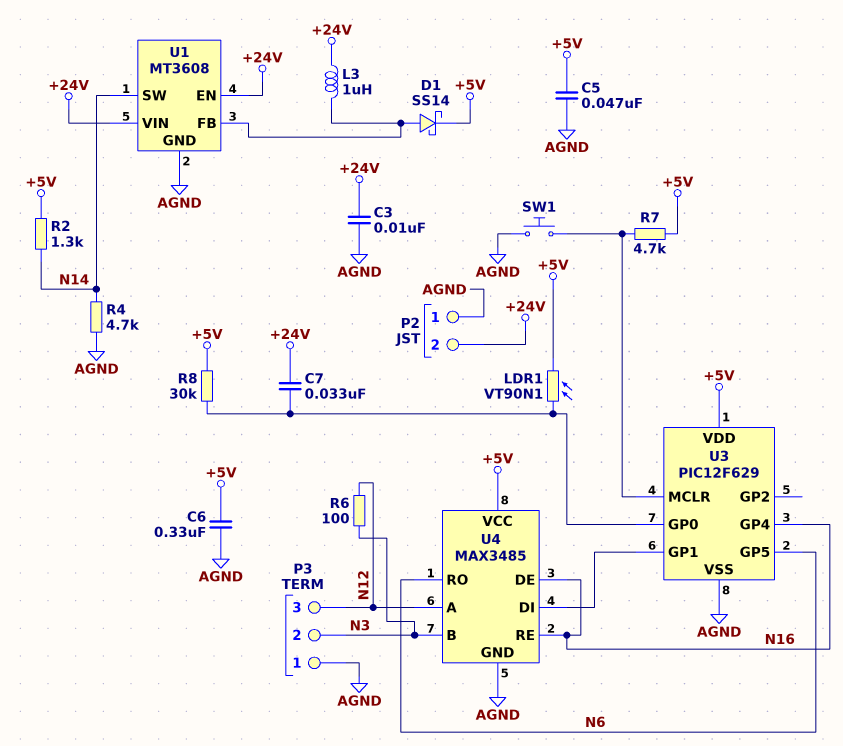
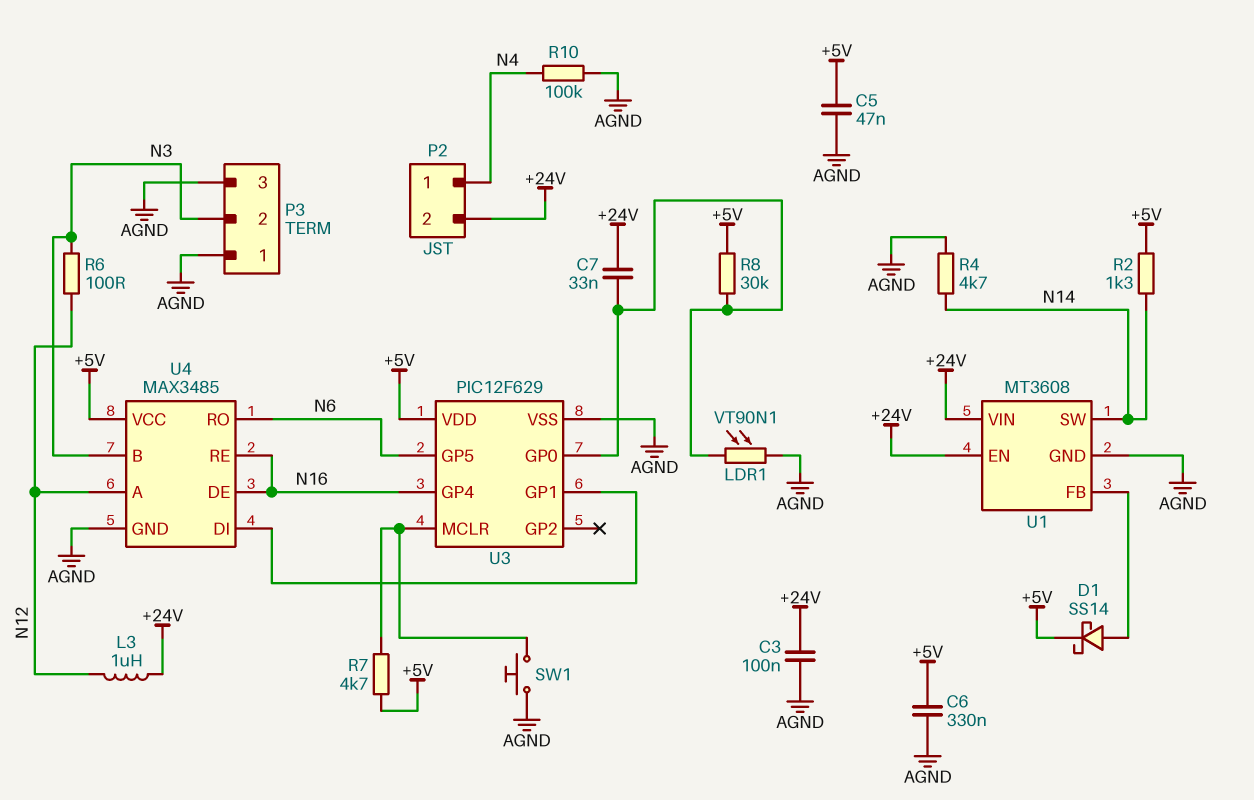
C3: 10nF (+24V, AGND) -> 100nF (+24V, AGND)
L3: 1uH (+24V, U1/FB) -> 1uH (+24V, N12)
LDR1: VT90N1 (+5V, U3/GP0) -> VT90N1 (AGND, U3/GP0)
P2 pin 1: AGND -> N4
P3 pin 3: N12 -> AGND
R10: none -> 100k (AGND, N4)

